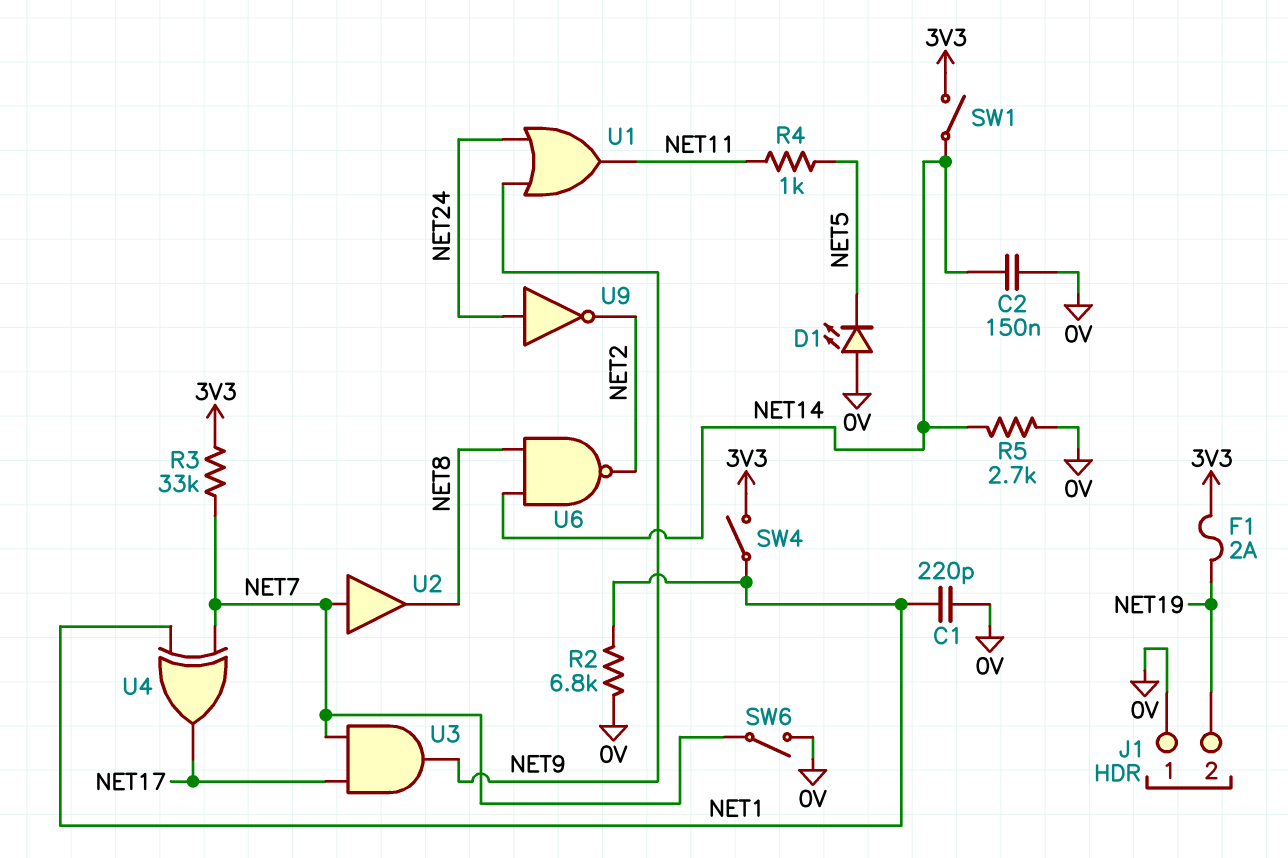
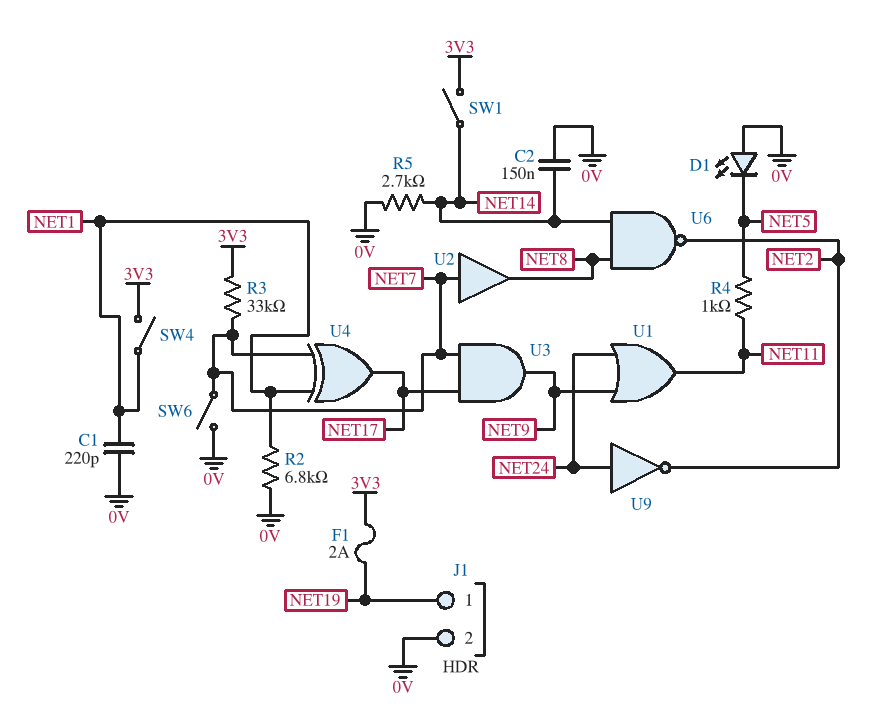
J1 pin 1: 0V -> NET19
J1 pin 2: NET19 -> 0V

